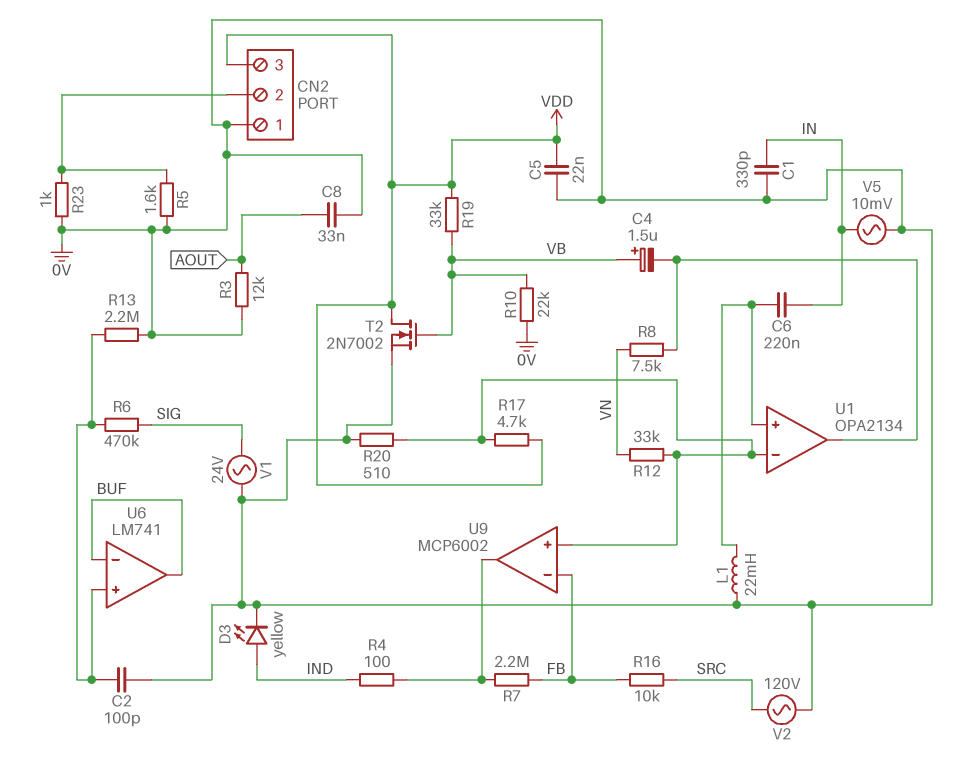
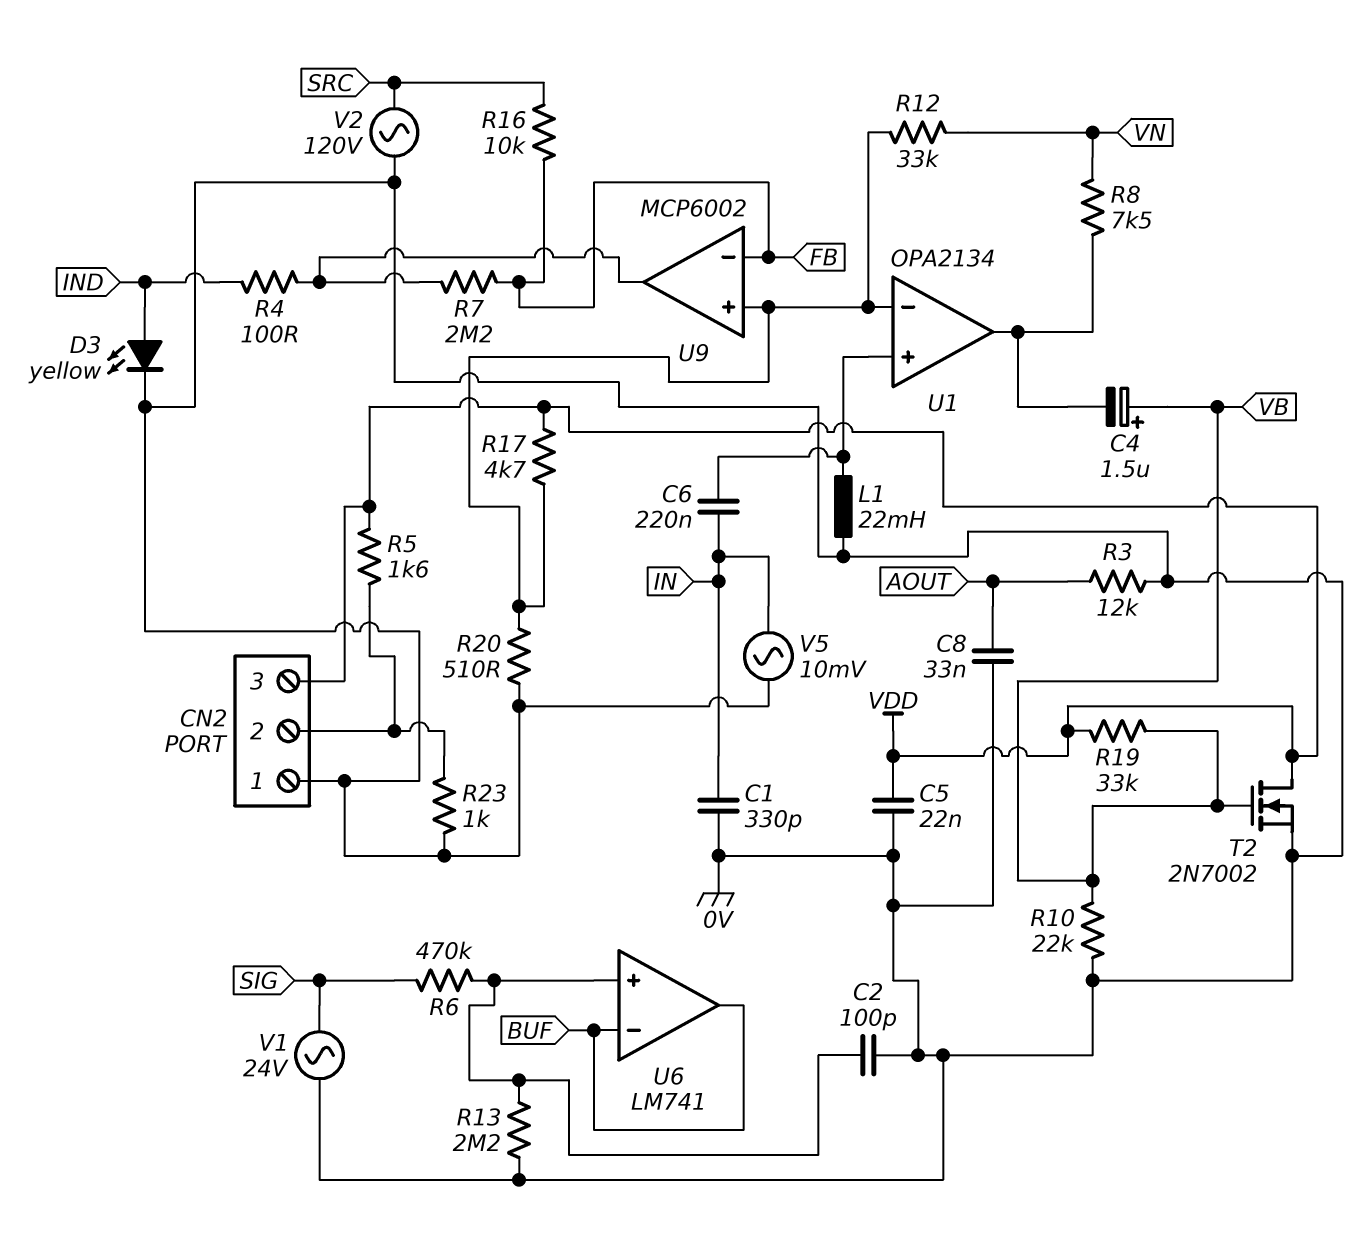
R5: 1.6k (0V, CN2/2) -> 1.6k (CN2/2, VDD)

